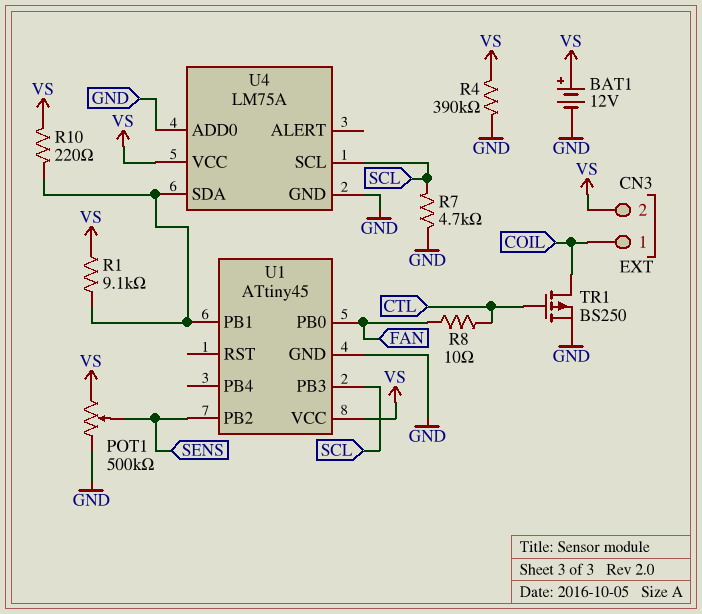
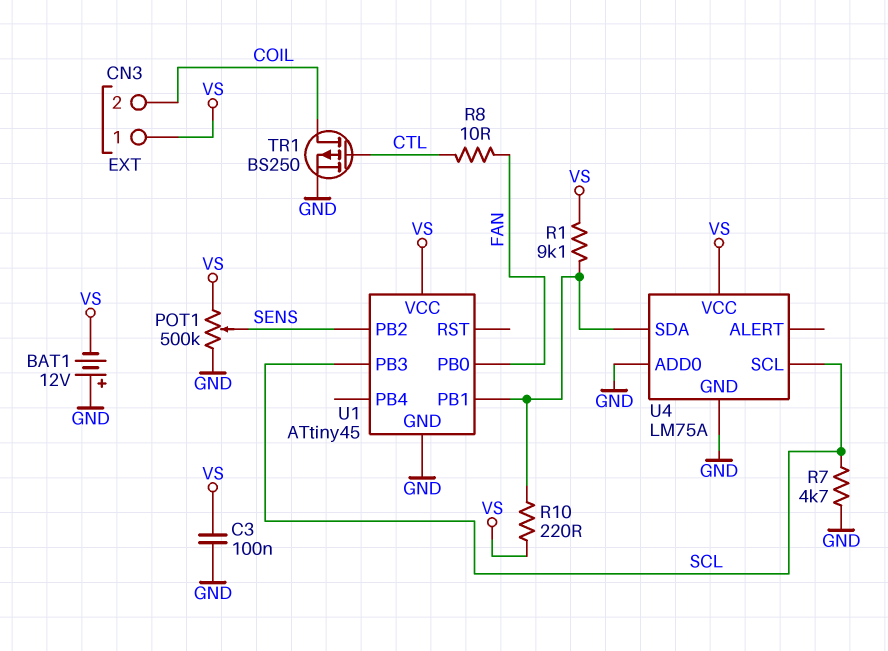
BAT1: 12V (plus VS, minus GND) -> 12V (plus GND, minus VS)
C3: none -> 100nF (GND, VS)
CN3 pin 1: COIL -> VS
CN3 pin 2: VS -> COIL
R4: 390k (GND, VS) -> none

